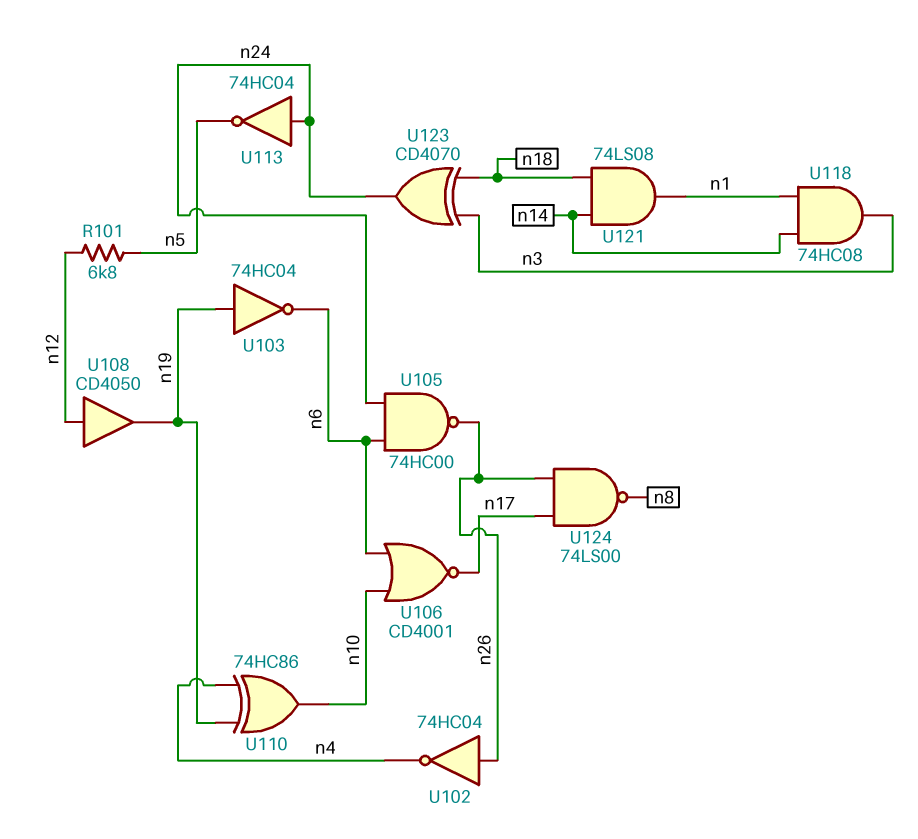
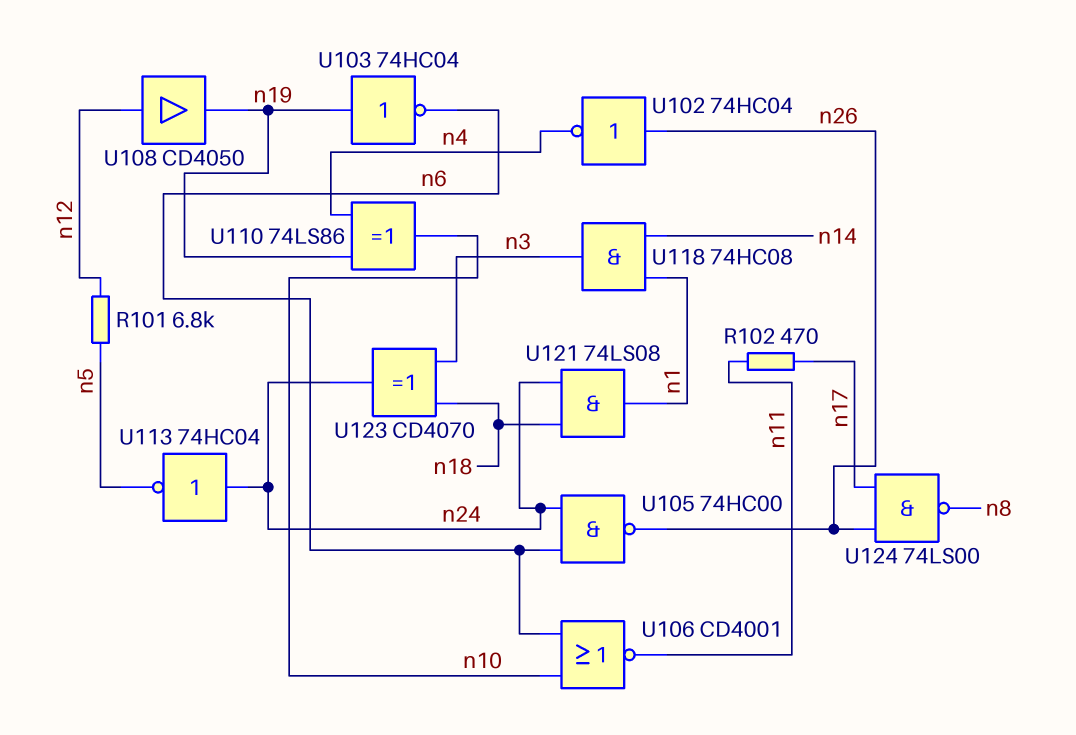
R102: none -> 470 (n11, n17)
U106: NOR CD4001 (in n6, in n10, out n17) -> NOR CD4001 (in n6, in n10, out n11)
U110: XOR 74HC86 (in n4, in n19, out n10) -> XOR 74LS86 (in n4, in n19, out n10)
U121: AND 74LS08 (in n14, in n18, out n1) -> AND 74LS08 (in n18, in n24, out n1)

